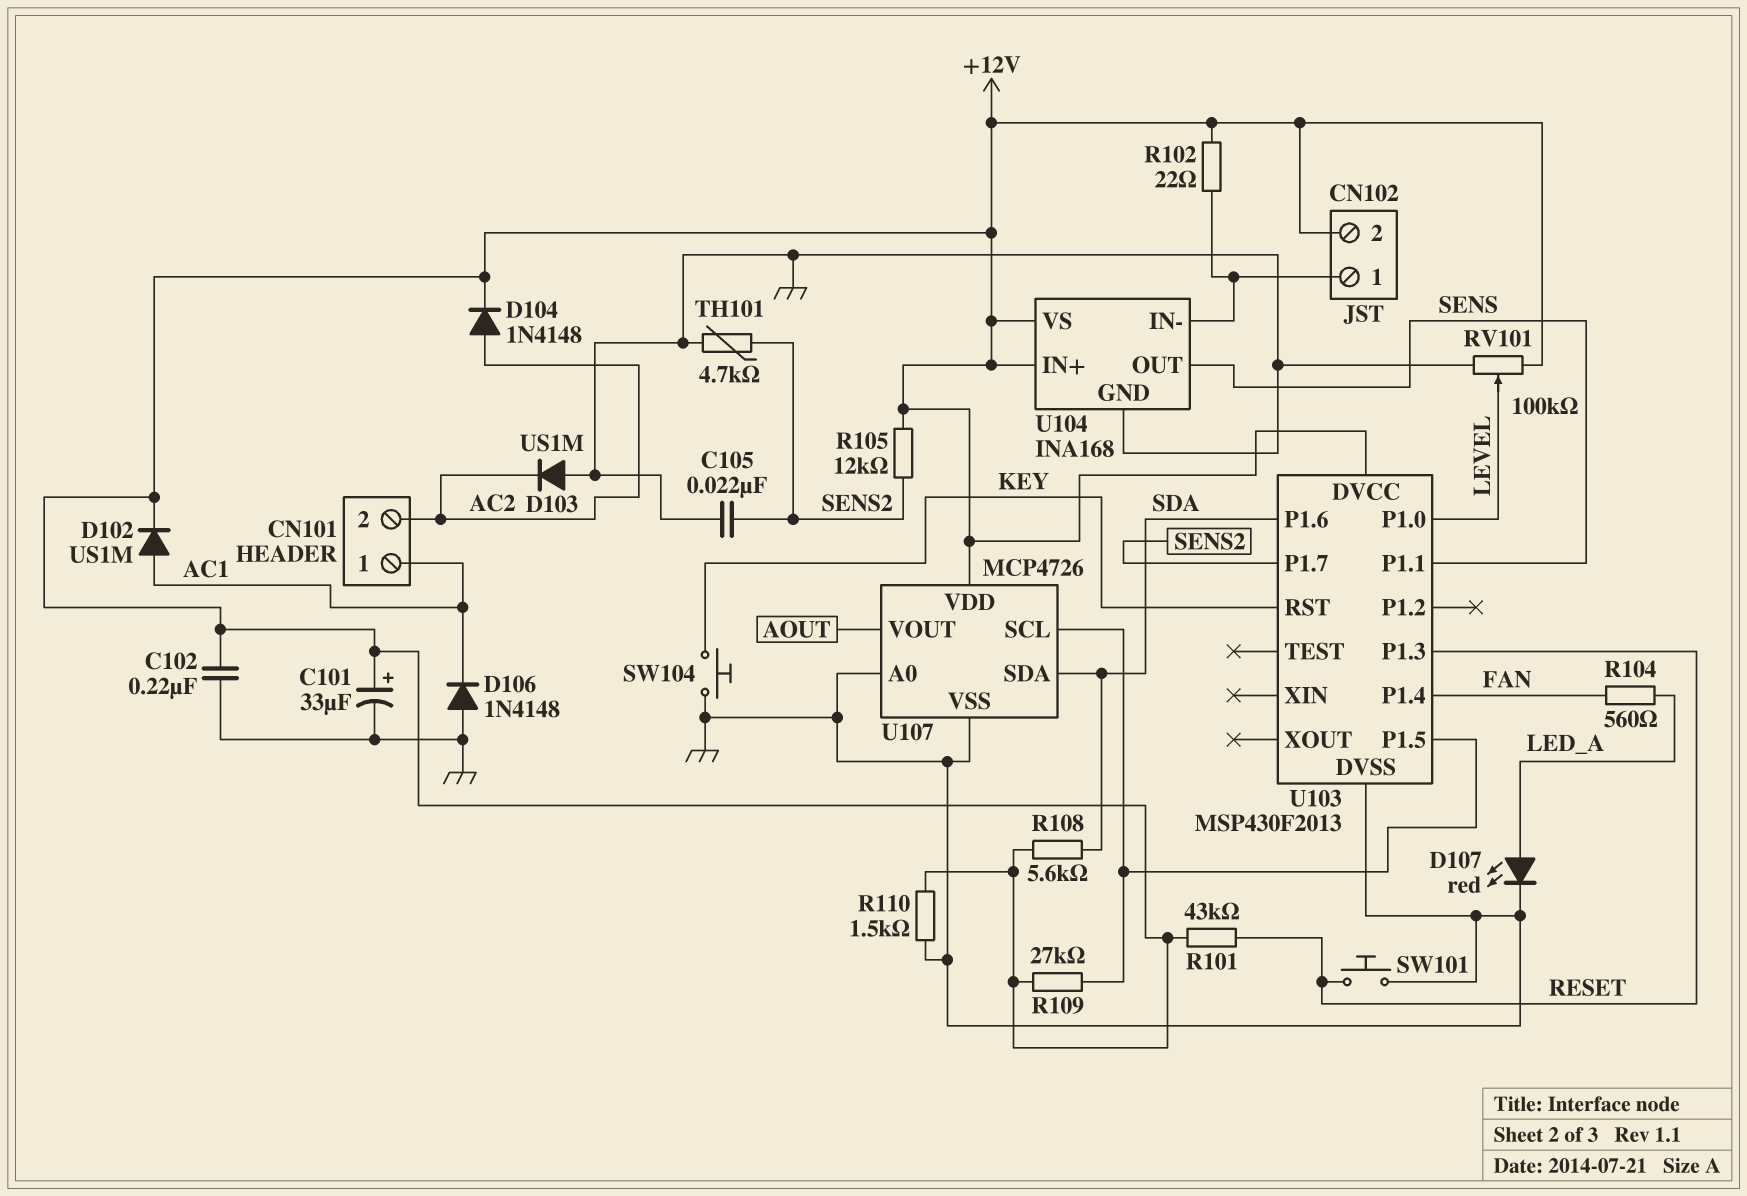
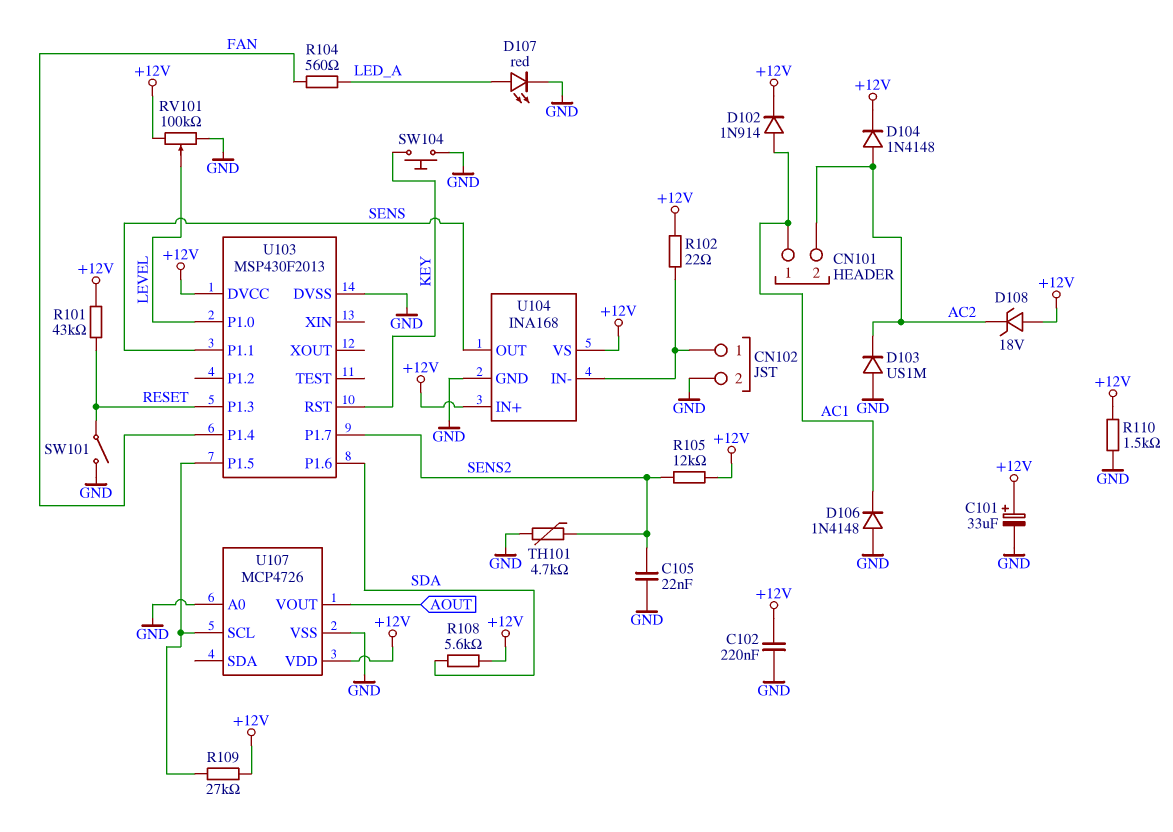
CN102 pin 2: +12V -> GND
D102: diode US1M (A AC1, K +12V) -> diode 1N914 (A AC1, K +12V)
D108: none -> zener 18V (A +12V, K AC2)
SW101: button (GND, RESET) -> switch (GND, RESET)
U107 pin SDA: SDA -> none

